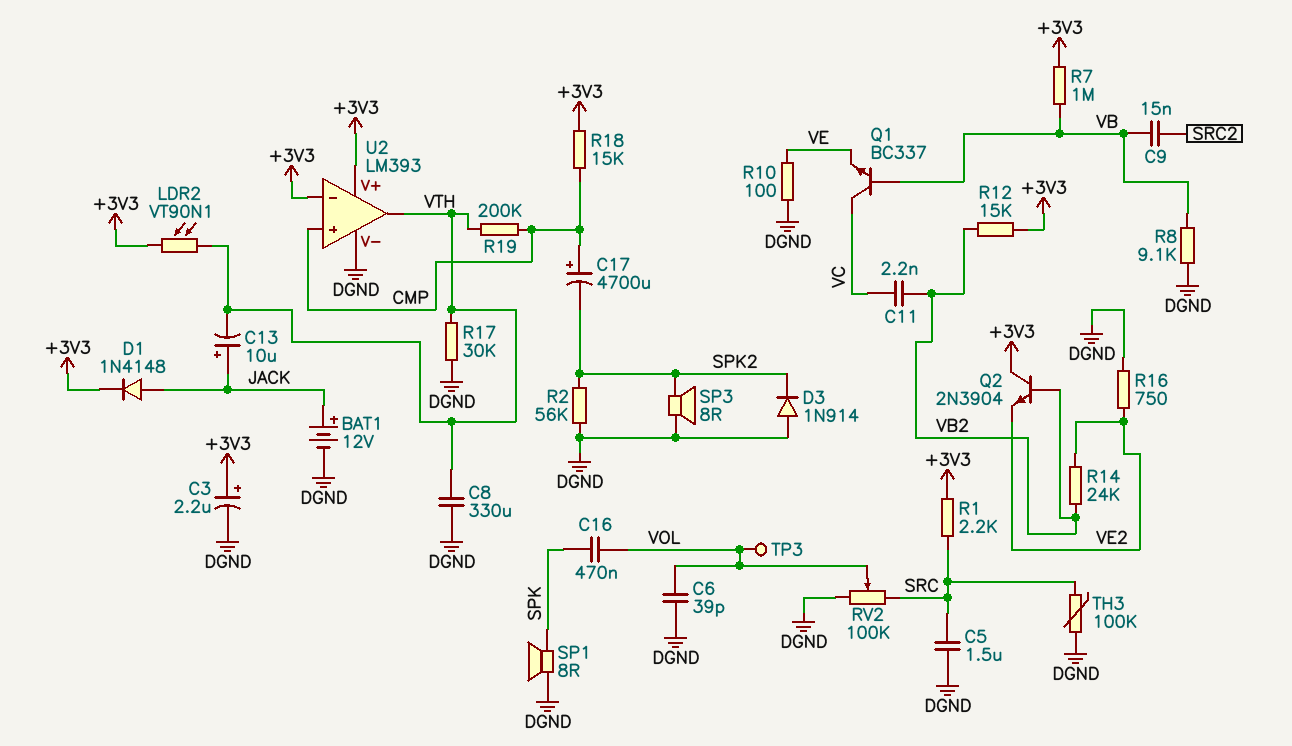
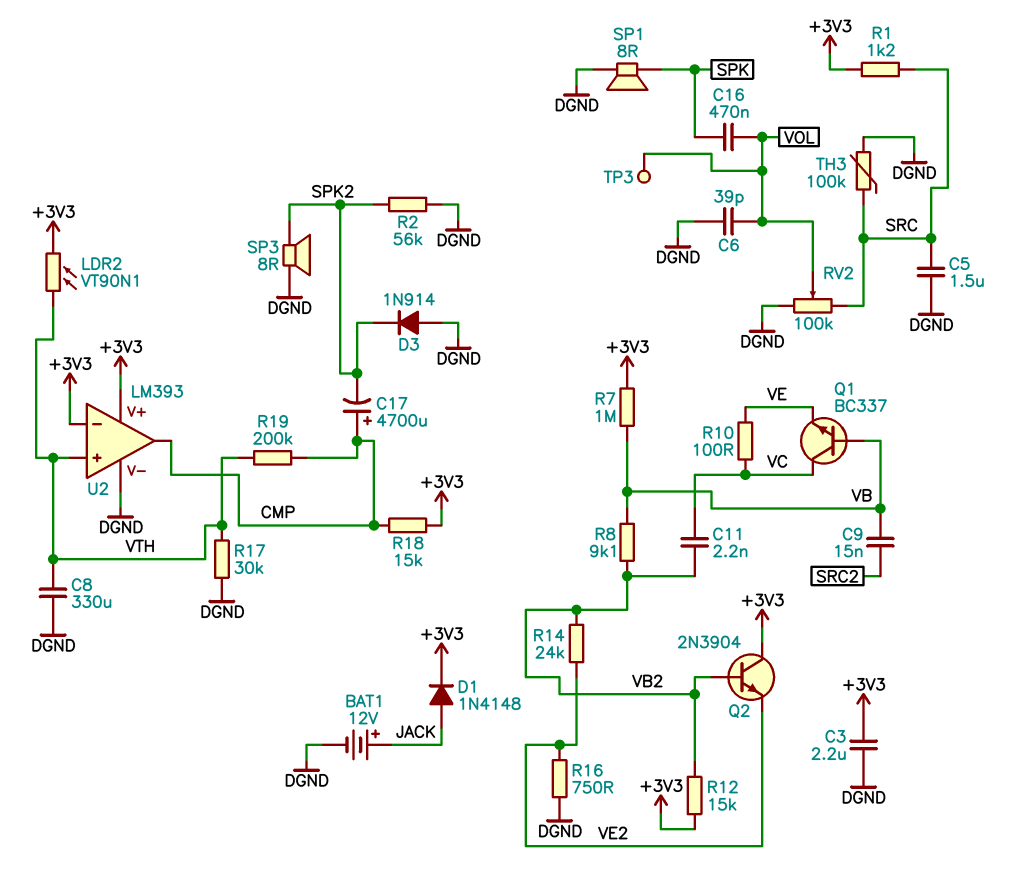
C3: 2.2uF (plus +3V3, minus DGND) -> 2.2uF (+3V3, DGND)
C13: 10uF (plus JACK, minus VTH) -> none
R1: 2.2k (+3V3, SRC) -> 1.2k (+3V3, SRC)
R8: 9.1k (DGND, VB) -> 9.1k (VB, VB2)
R10: 100 (DGND, VE) -> 100 (VC, VE)
U2 pin in+: CMP -> VTH
U2 pin out: VTH -> CMP

